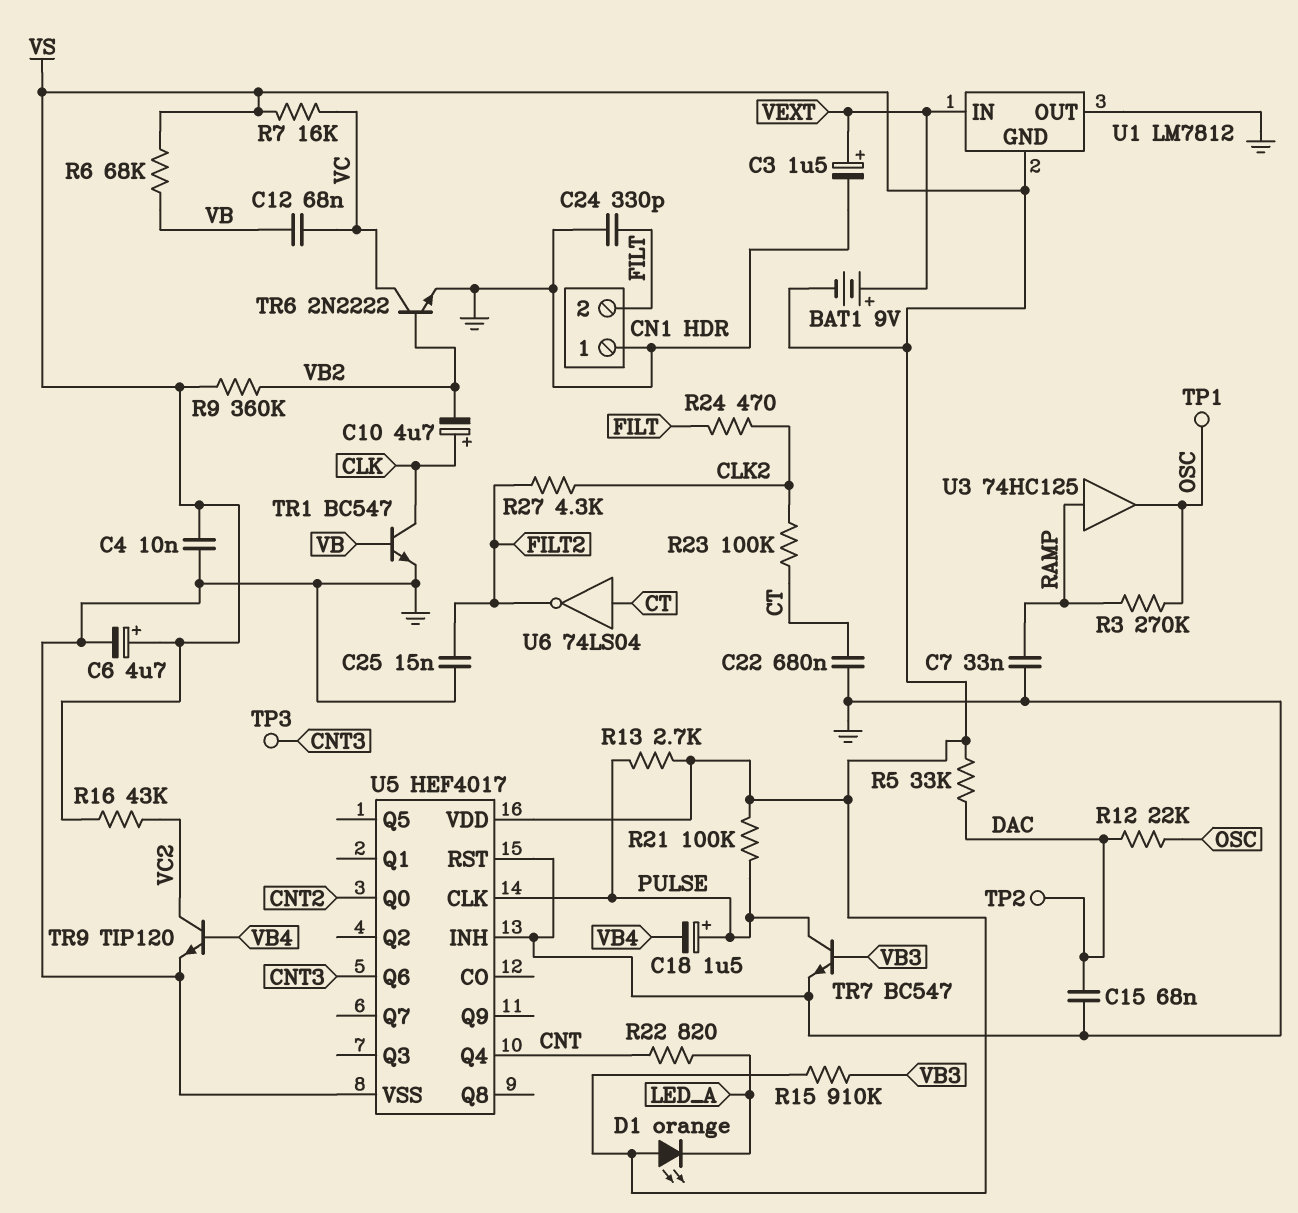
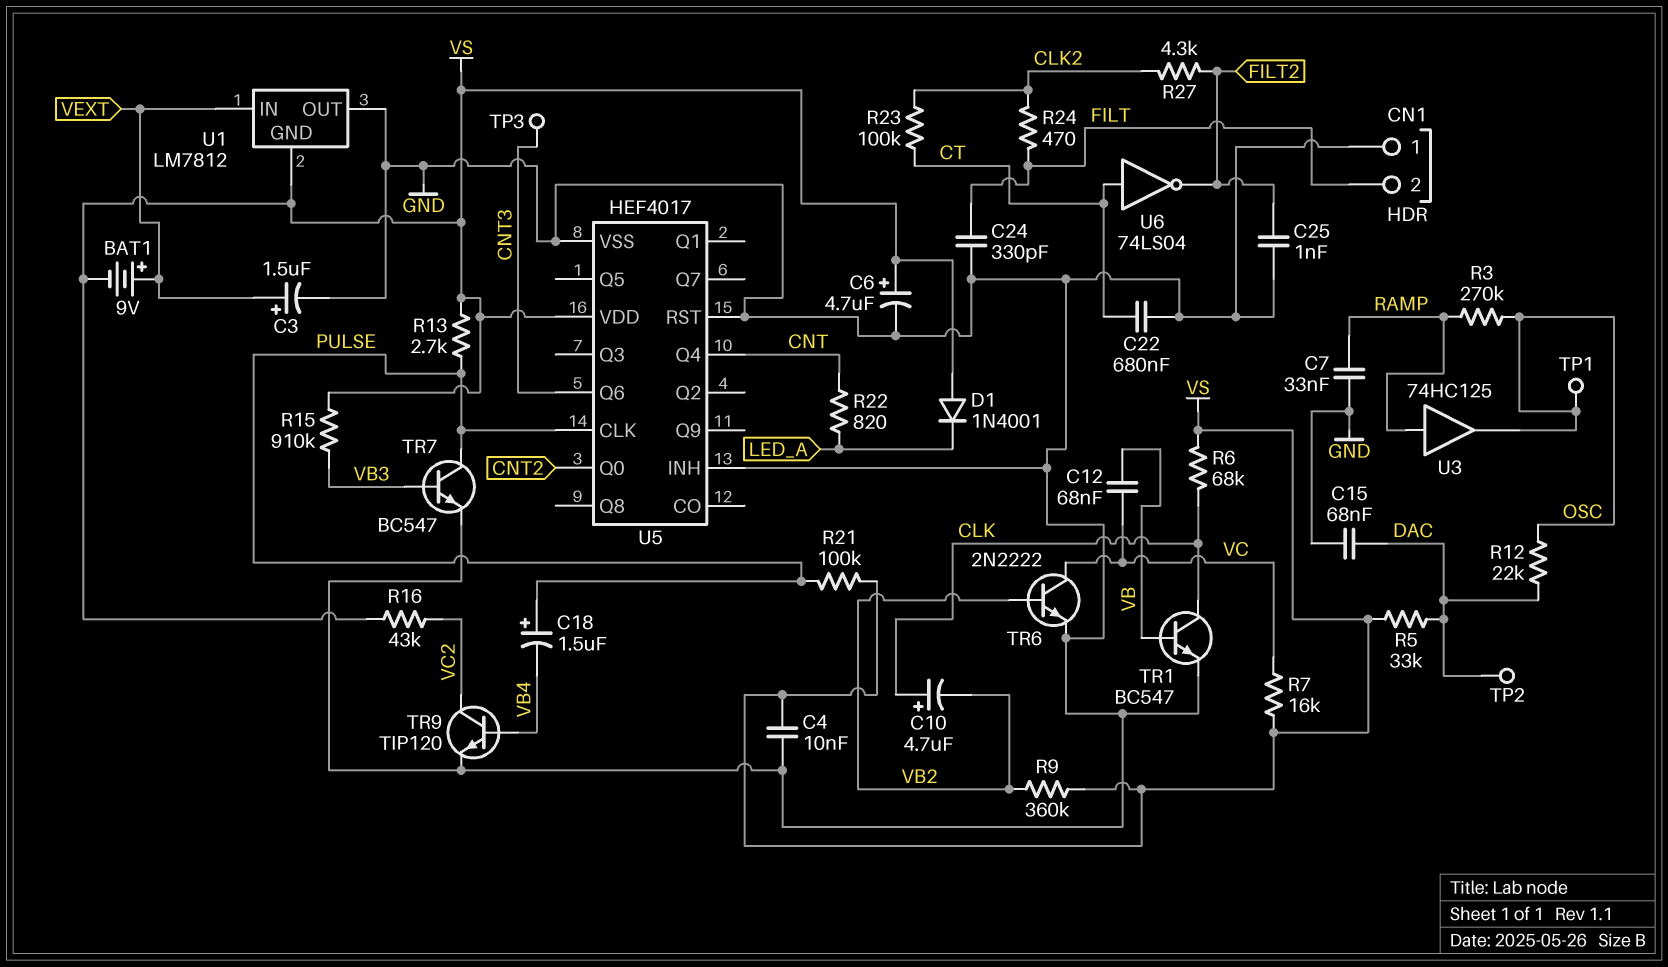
C25: 15nF (FILT2, GND) -> 1nF (FILT2, GND)
D1: LED orange (A VS, K LED_A) -> diode 1N4001 (A VS, K LED_A)
R6: 68k (VB, VS) -> 68k (CLK, VS)

